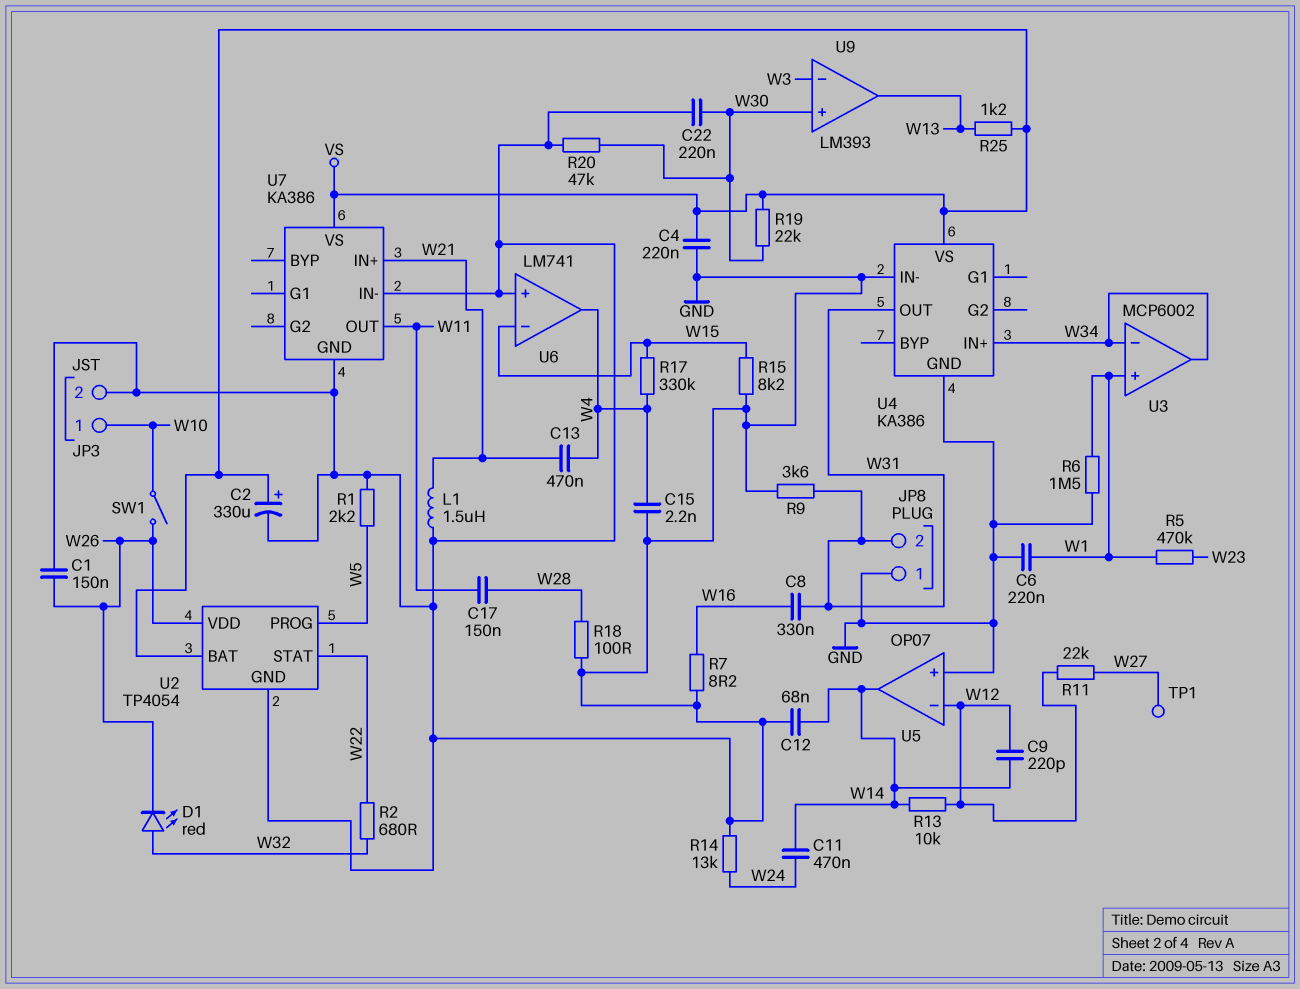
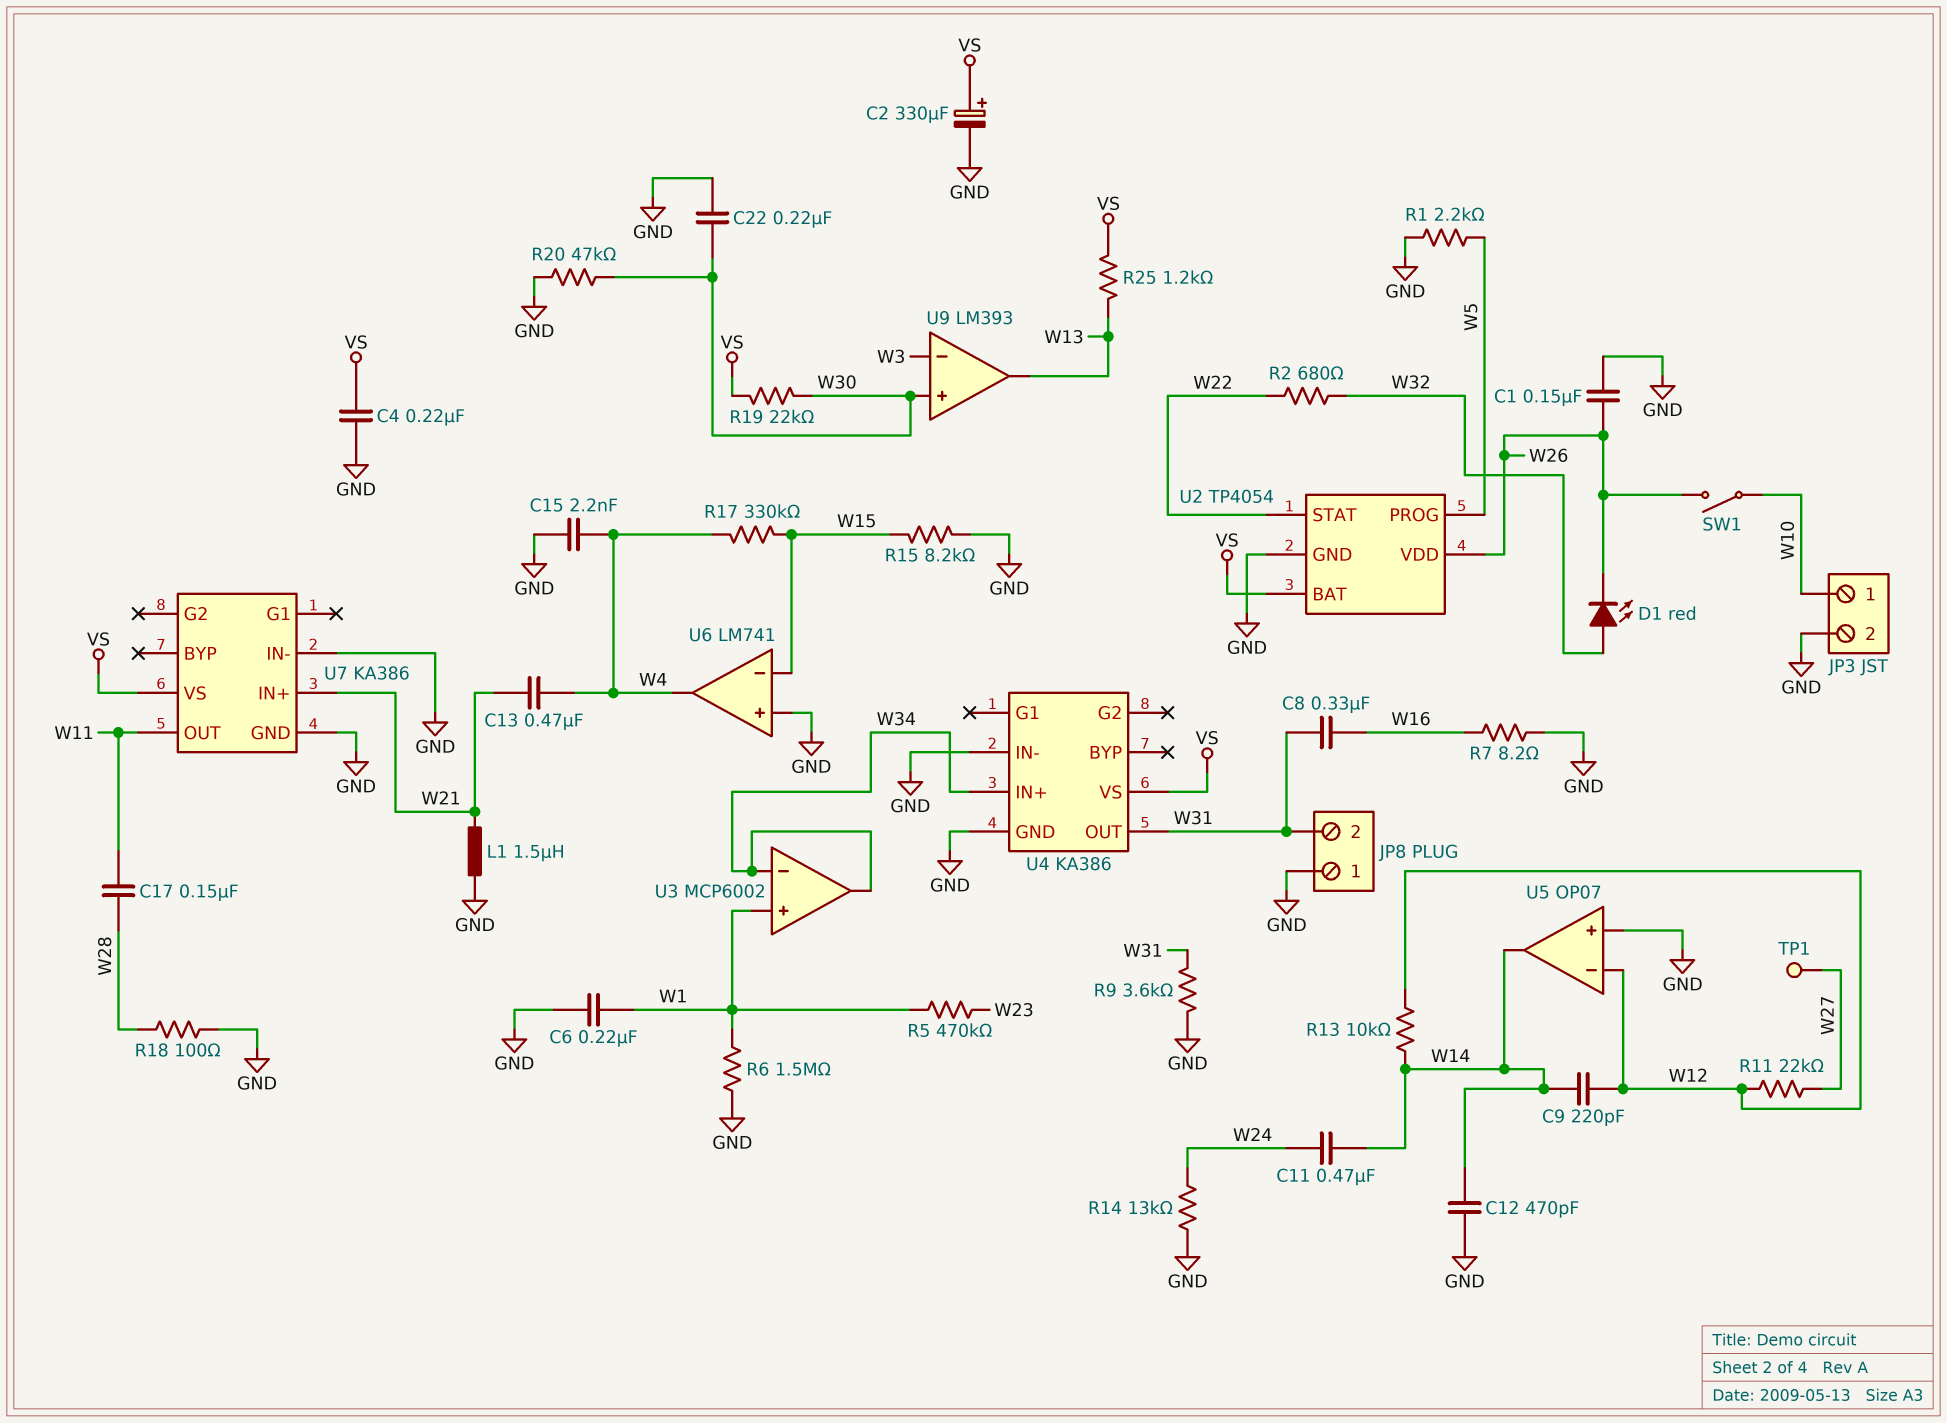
C12: 68nF (GND, W14) -> 470pF (GND, W14)

